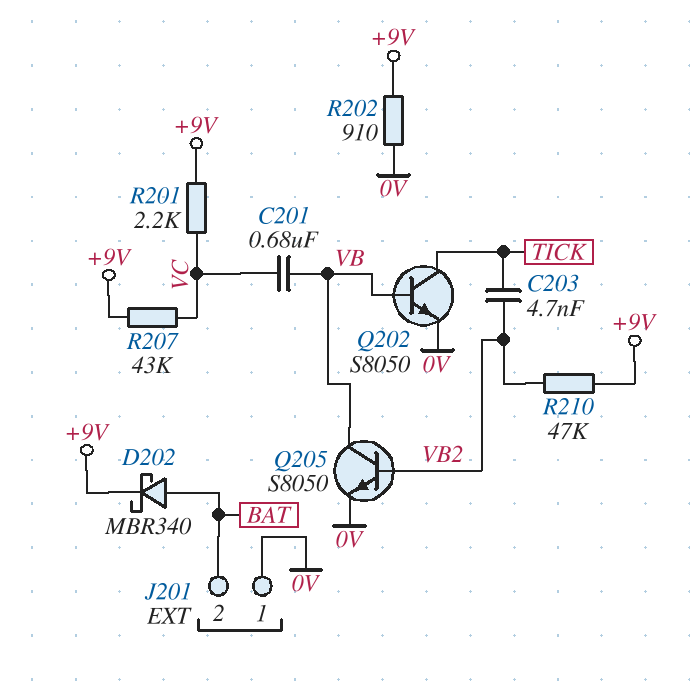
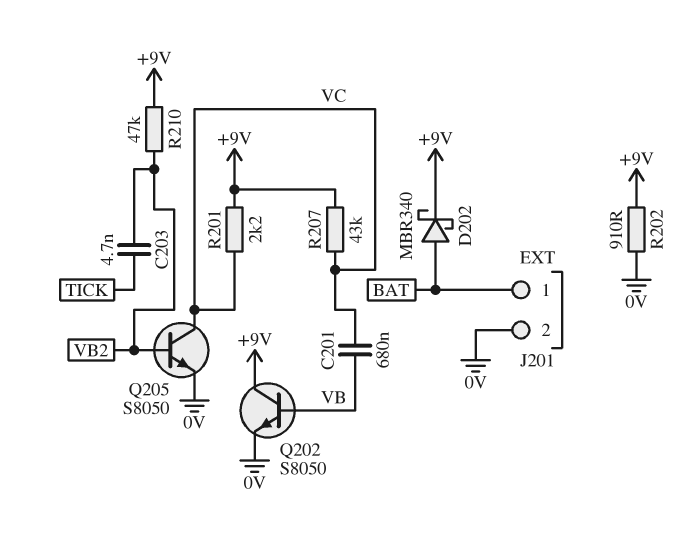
J201 pin 1: 0V -> BAT
J201 pin 2: BAT -> 0V
Q202: NPN S8050 (B VB, C TICK, E 0V) -> NPN S8050 (B VB, C +9V, E 0V)
Q205: NPN S8050 (B VB2, C VB, E 0V) -> NPN S8050 (B VB2, C VC, E 0V)

